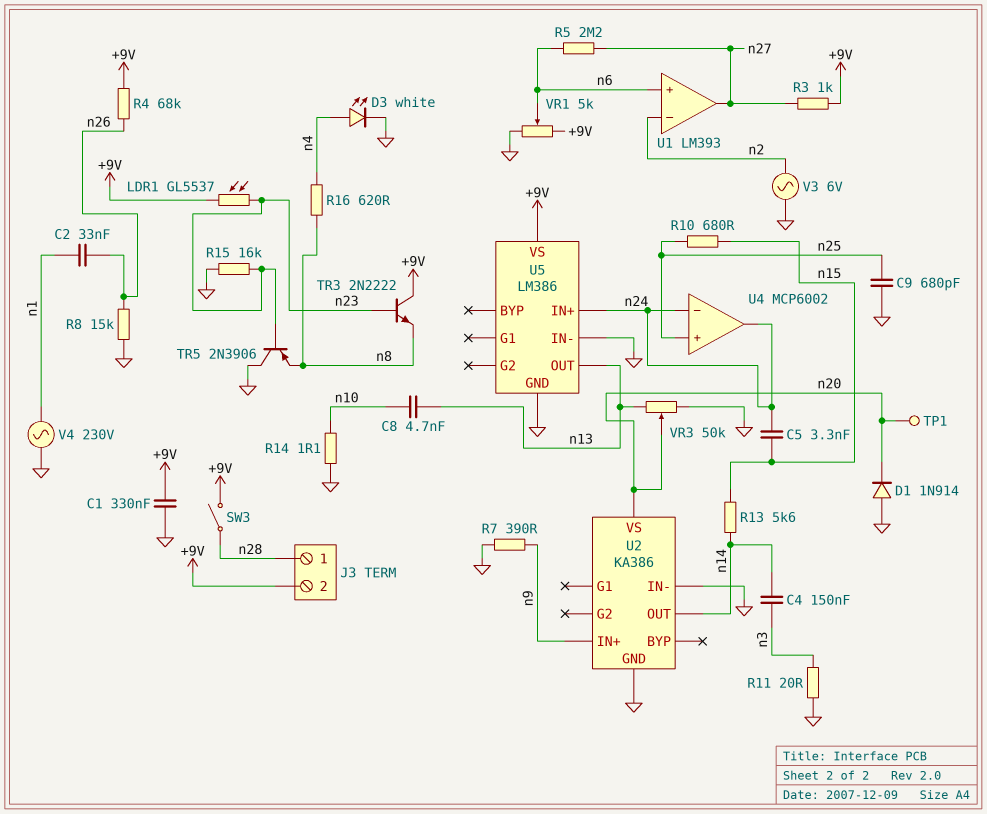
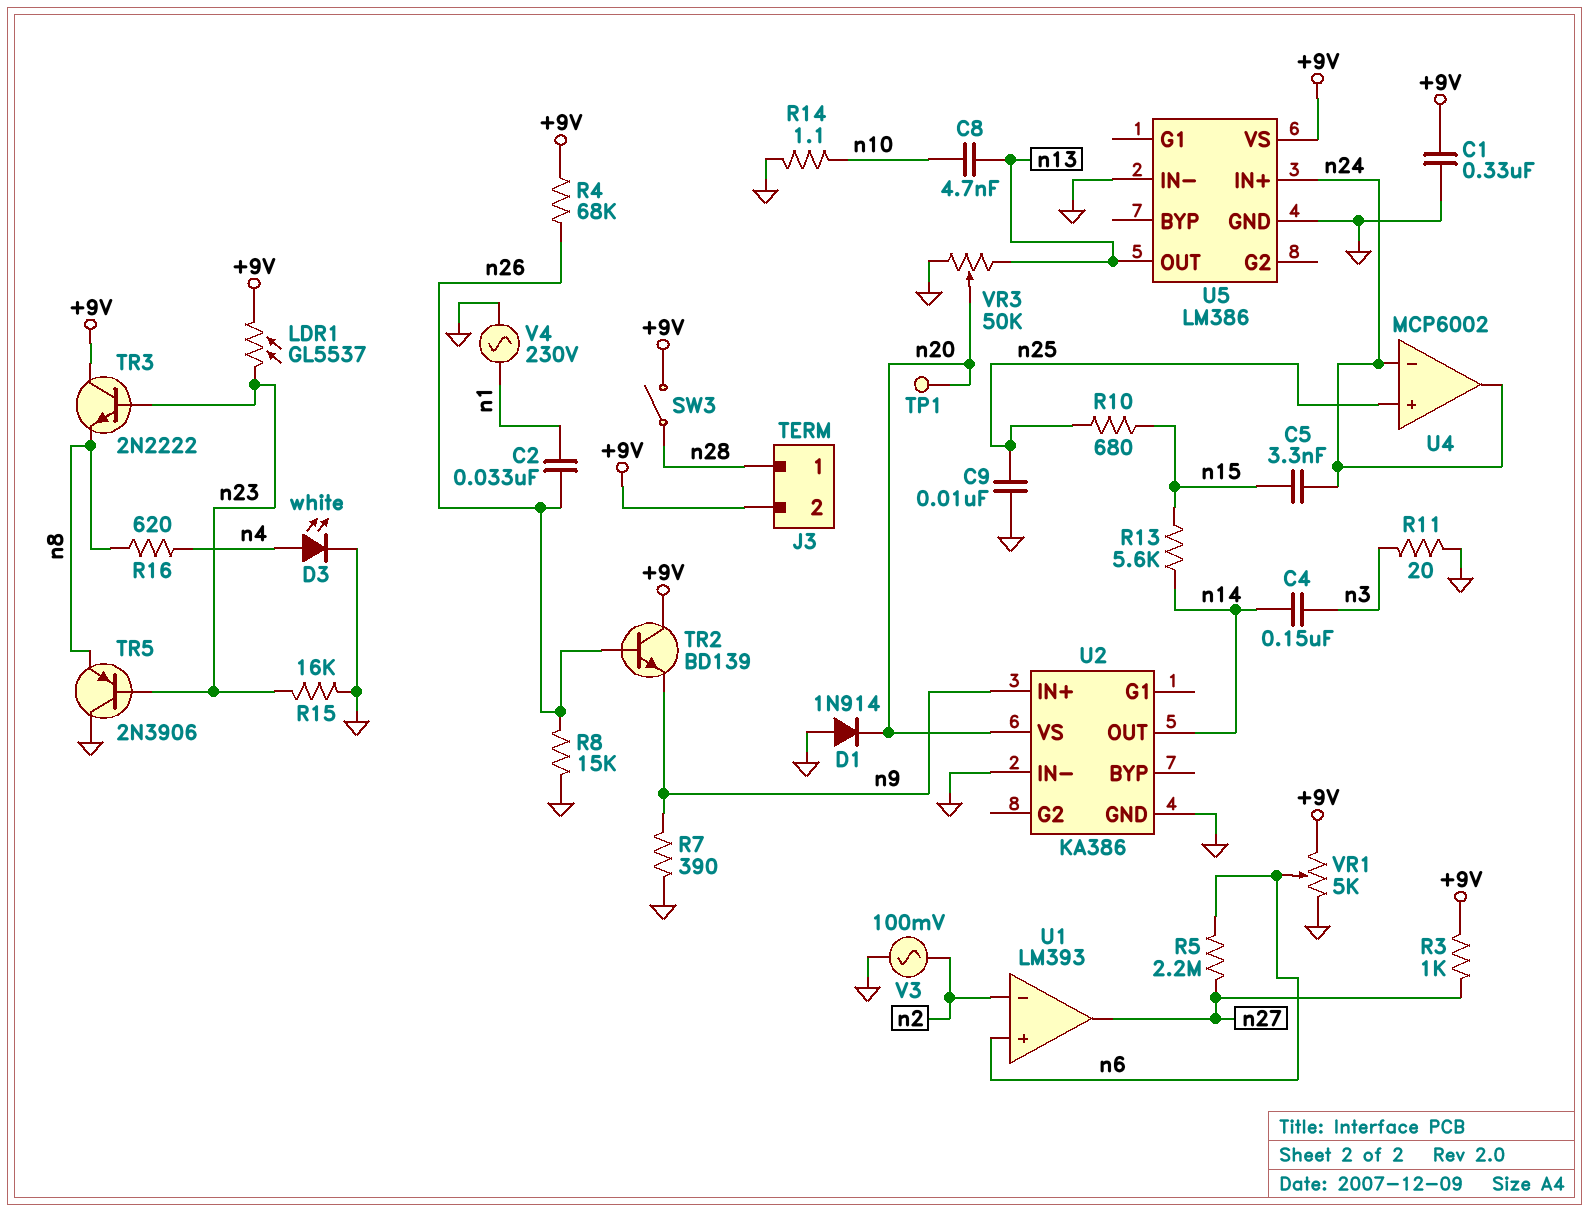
C9: 680pF (GND, n25) -> 10nF (GND, n25)
TR2: none -> NPN BD139 (B n26, C +9V, E n9)
V3: AC 6V (GND, n2) -> AC 100mV (GND, n2)

